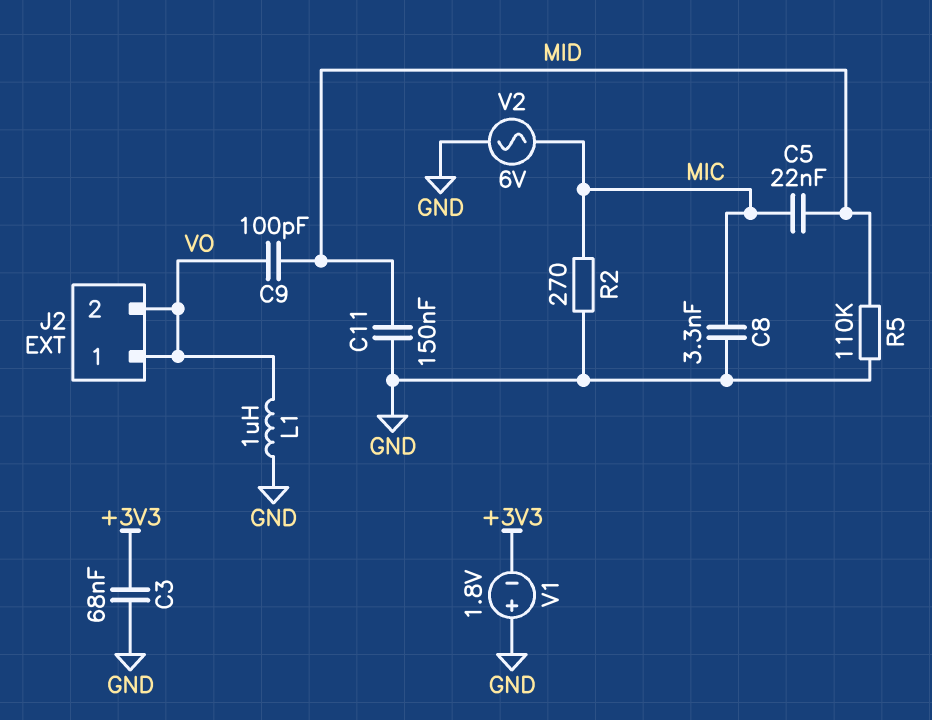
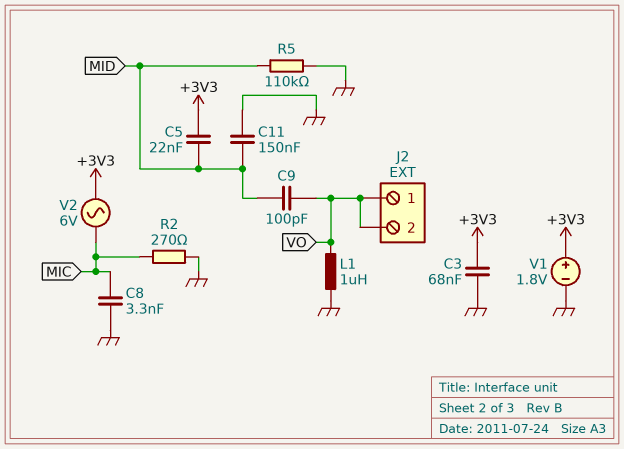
C5: 22nF (MIC, MID) -> 22nF (+3V3, MID)
V1: 1.8V (plus GND, minus +3V3) -> 1.8V (plus +3V3, minus GND)
V2: AC 6V (GND, MIC) -> AC 6V (+3V3, MIC)

